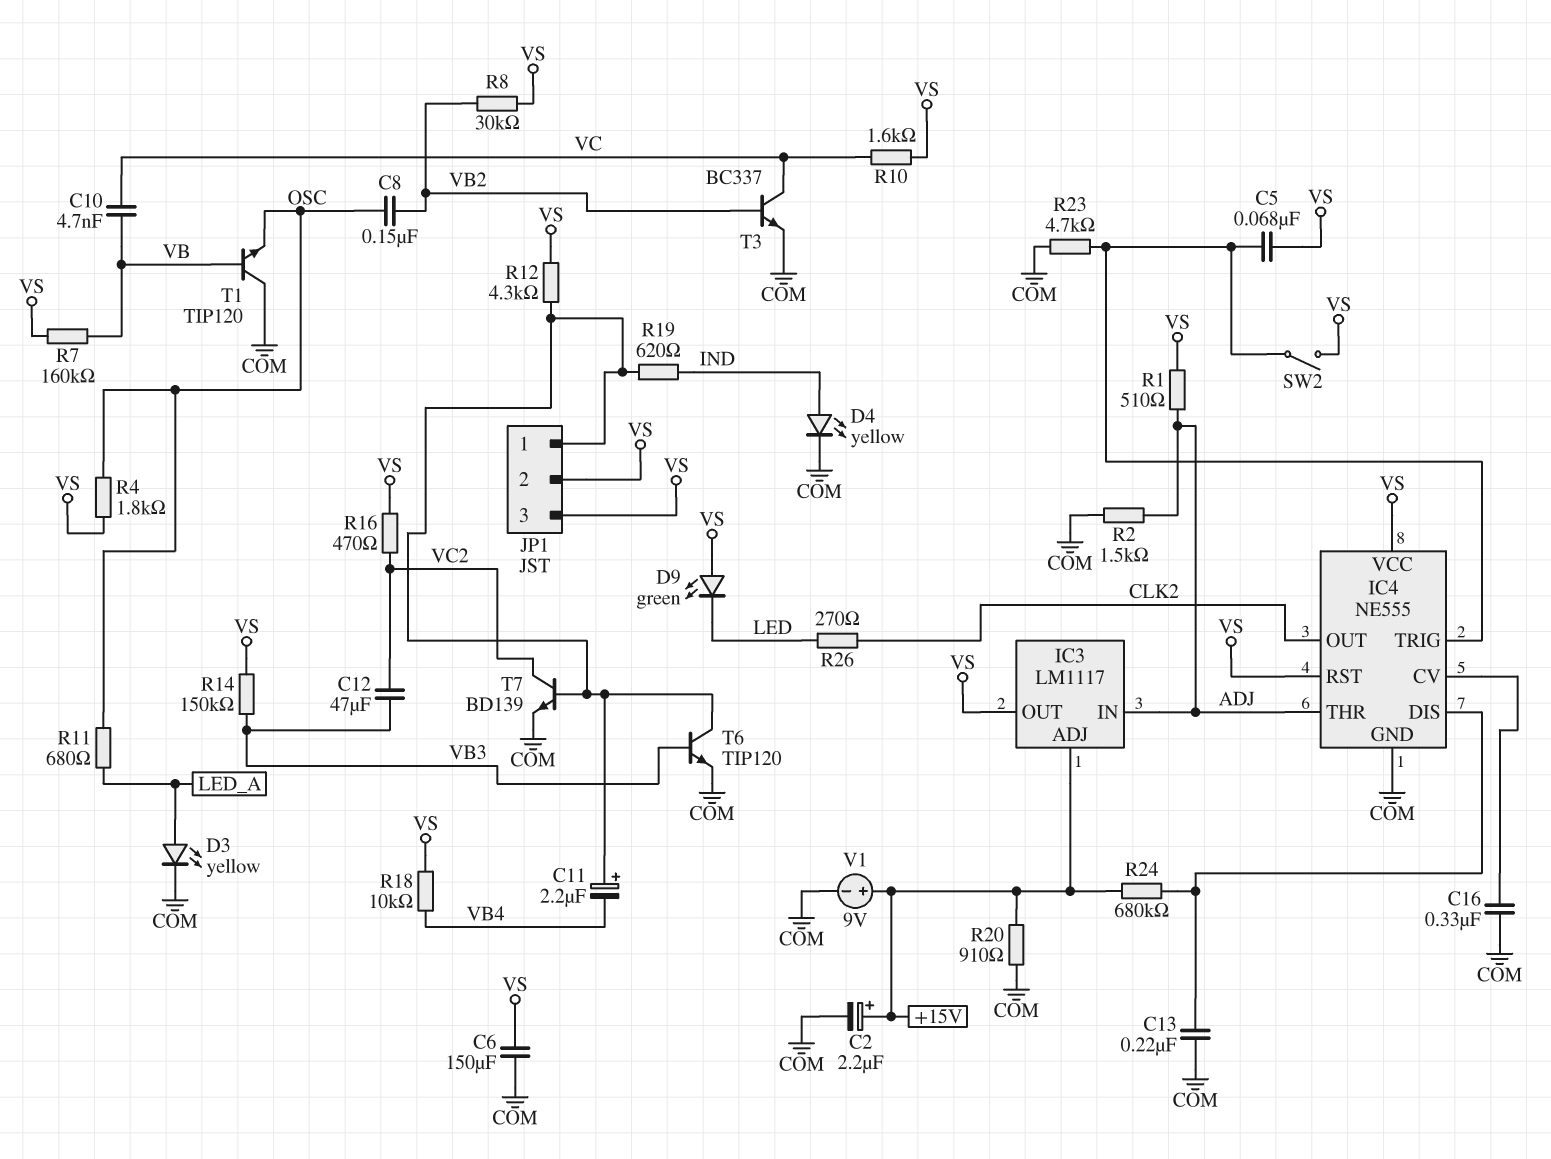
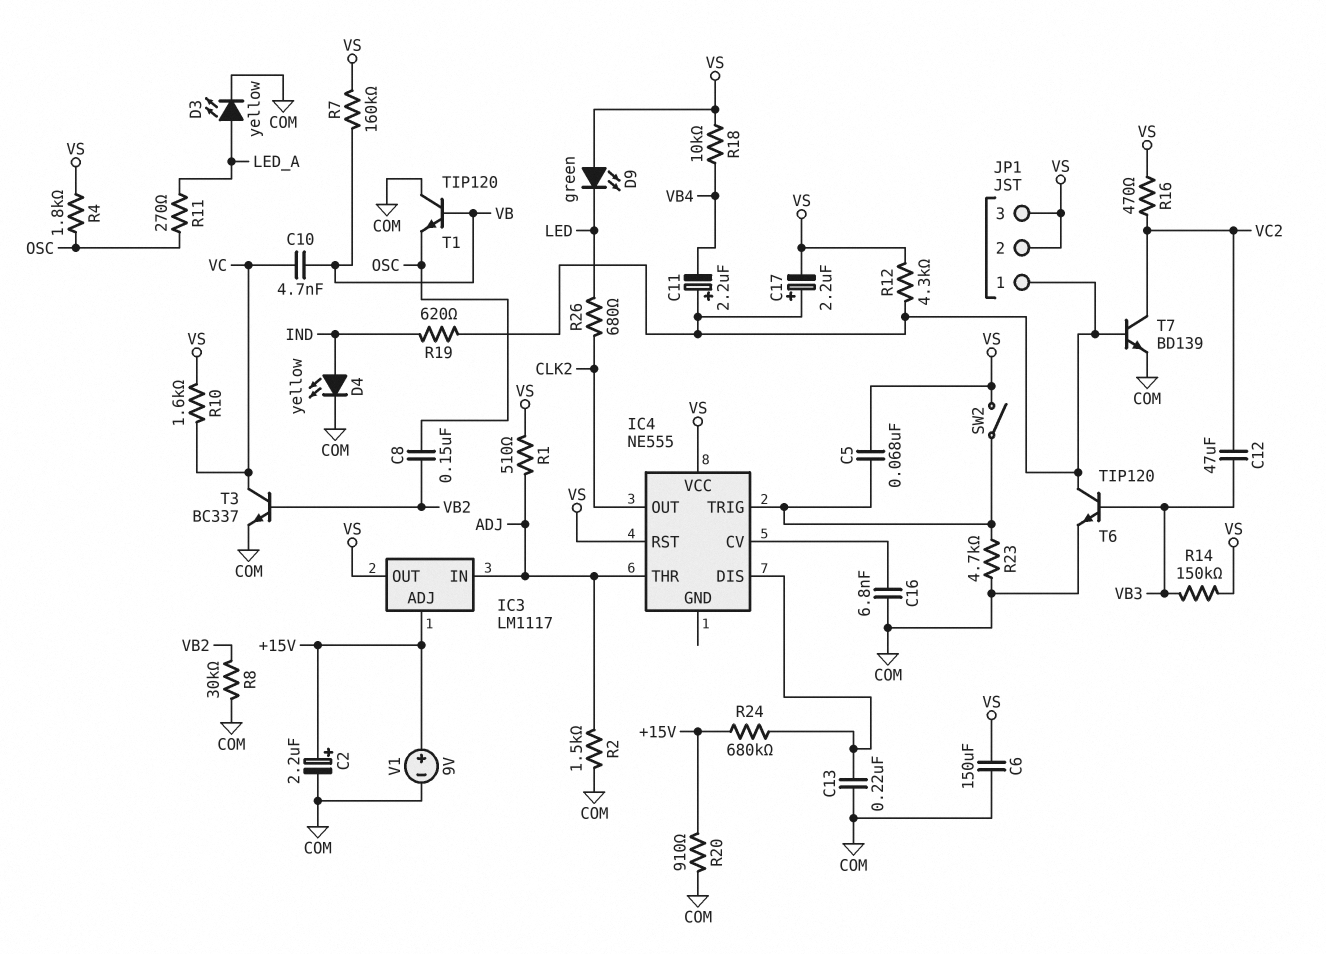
C16: 330nF (COM, IC4/CV) -> 6.8nF (COM, IC4/CV)
C17: none -> 2.2uF (plus JP1/1, minus VS)
IC4 pin GND: COM -> none
R8: 30k (VB2, VS) -> 30k (COM, VB2)
R11: 680 (LED_A, OSC) -> 270 (LED_A, OSC)
R26: 270 (CLK2, LED) -> 680 (CLK2, LED)

